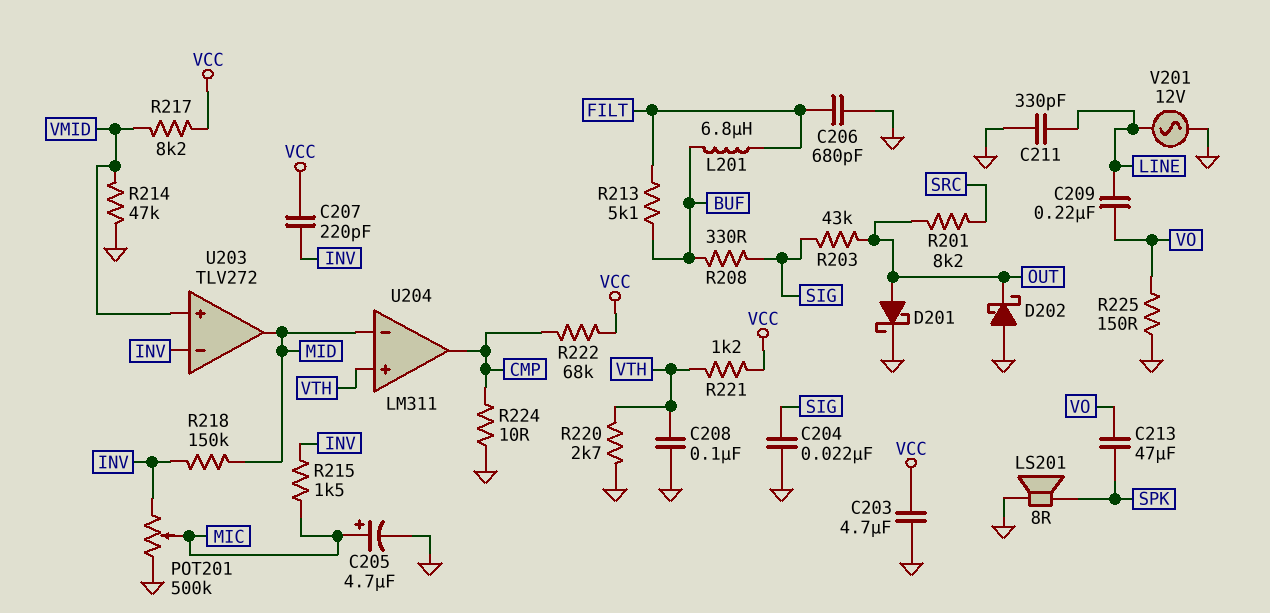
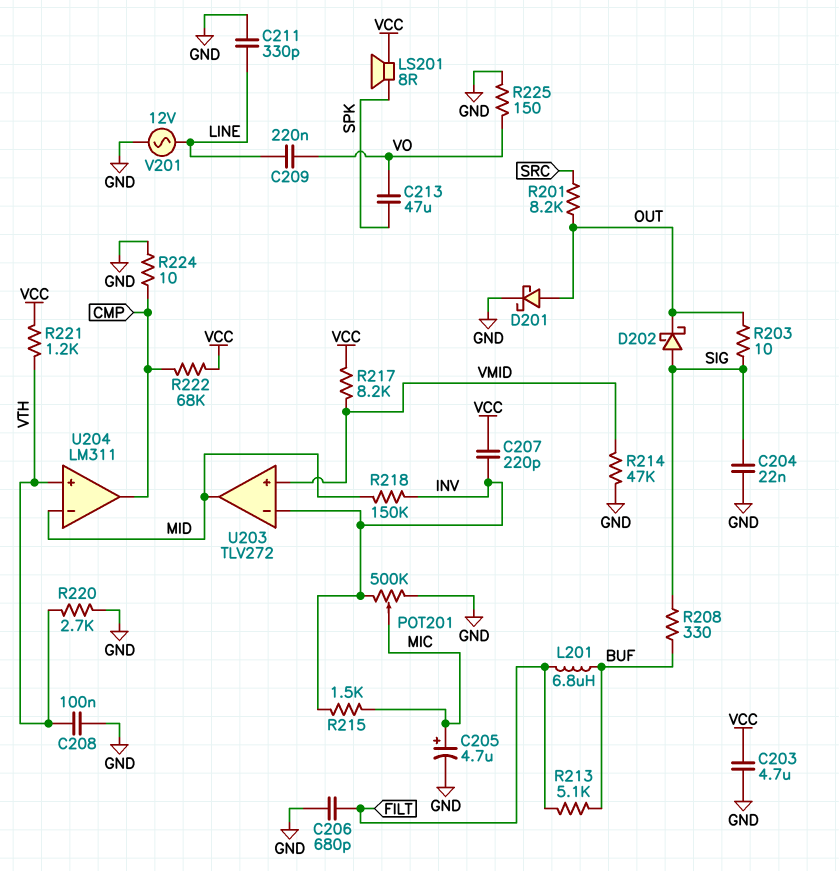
D202: schottky (A GND, K OUT) -> schottky (A SIG, K OUT)
LS201: speaker 8R (GND, SPK) -> speaker 8R (SPK, VCC)
R203: 43k (OUT, SIG) -> 10 (OUT, SIG)

